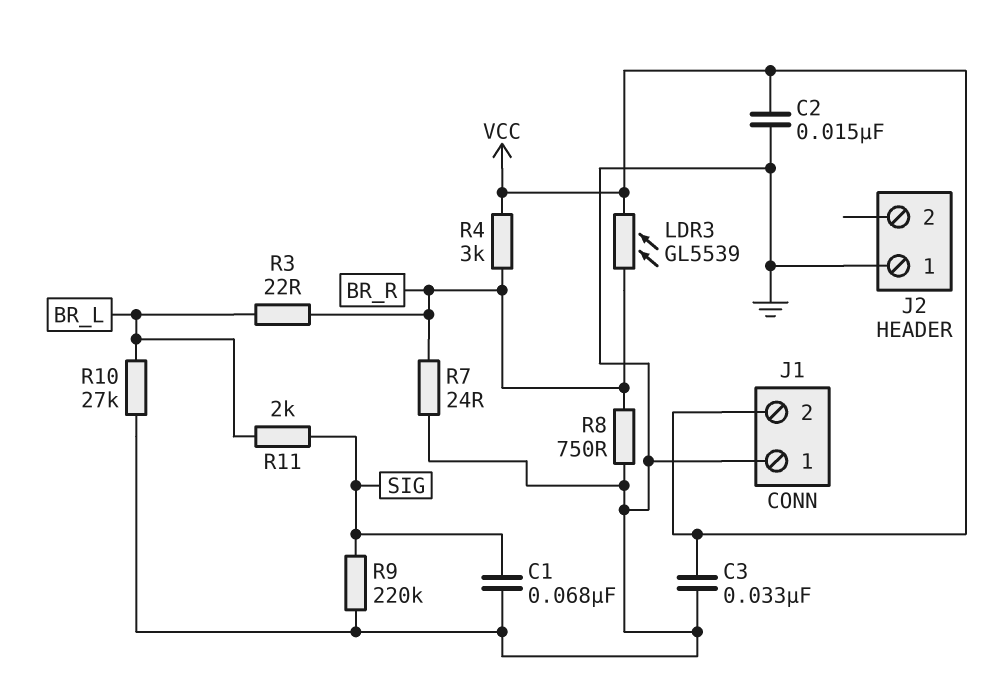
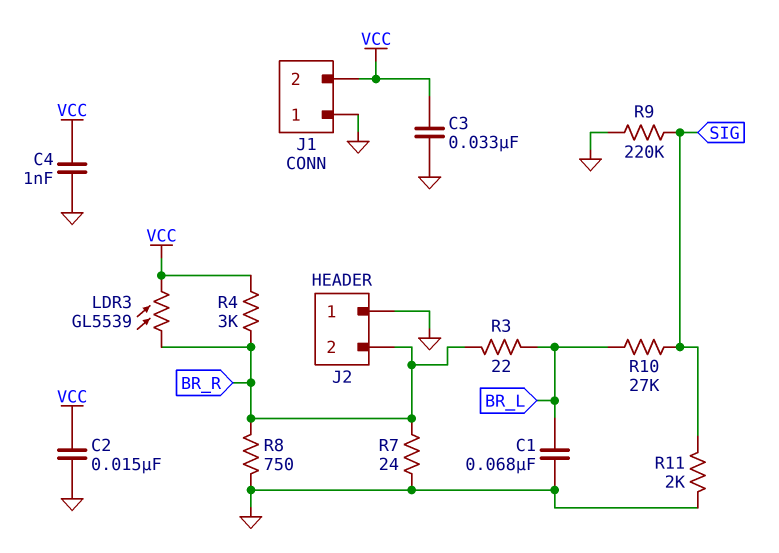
C1: 68nF (GND, SIG) -> 68nF (BR_L, GND)
C4: none -> 1nF (GND, VCC)
J2 pin 2: none -> BR_R
R10: 27k (BR_L, GND) -> 27k (BR_L, SIG)
R11: 2k (BR_L, SIG) -> 2k (GND, SIG)

